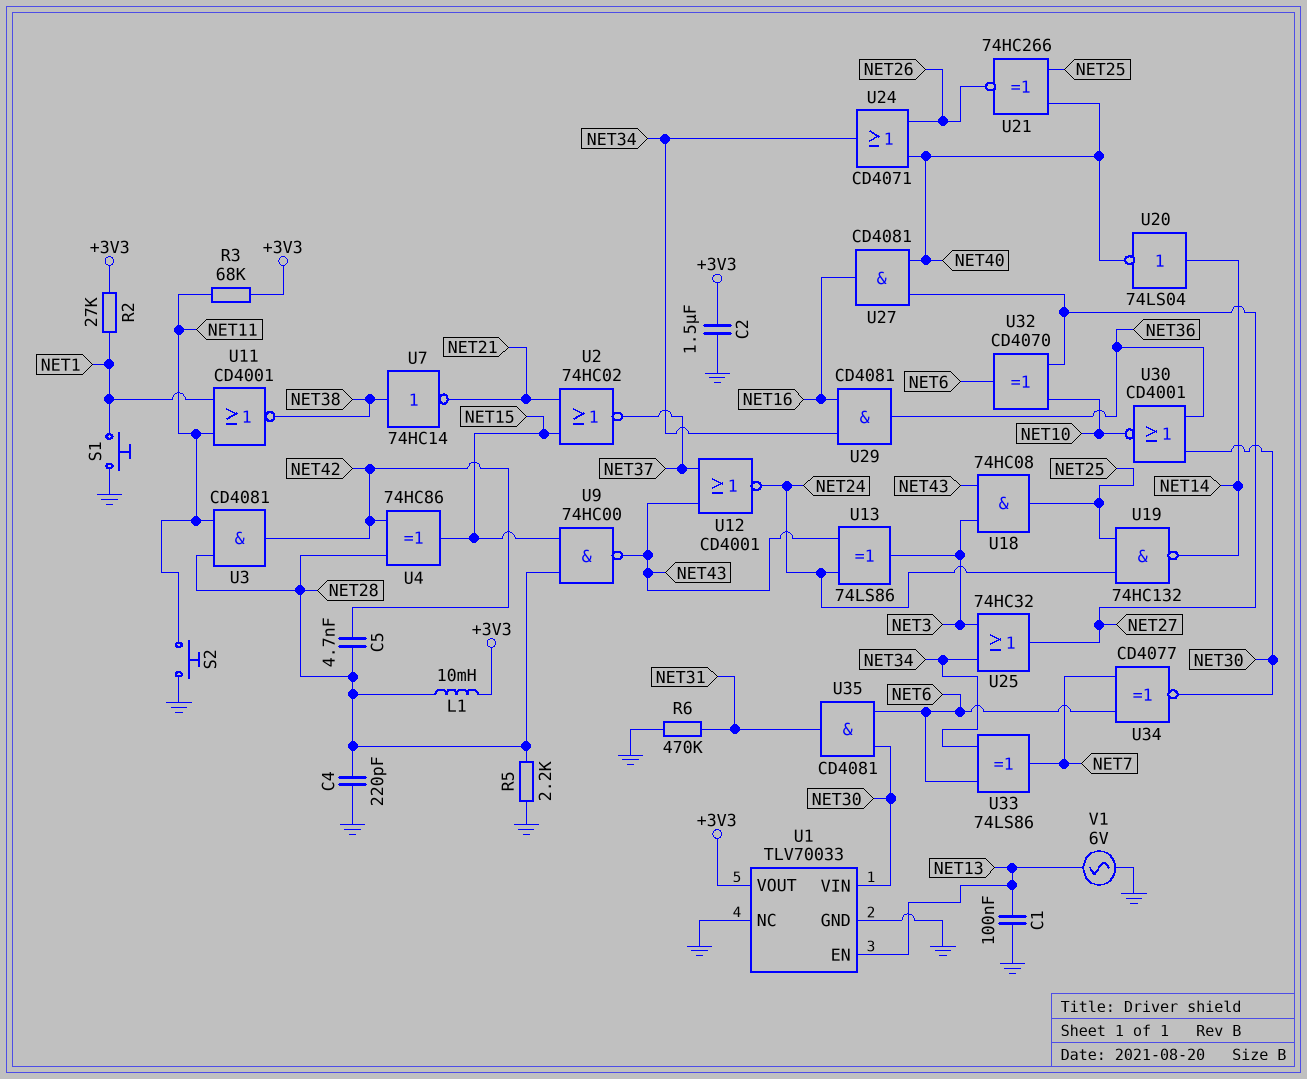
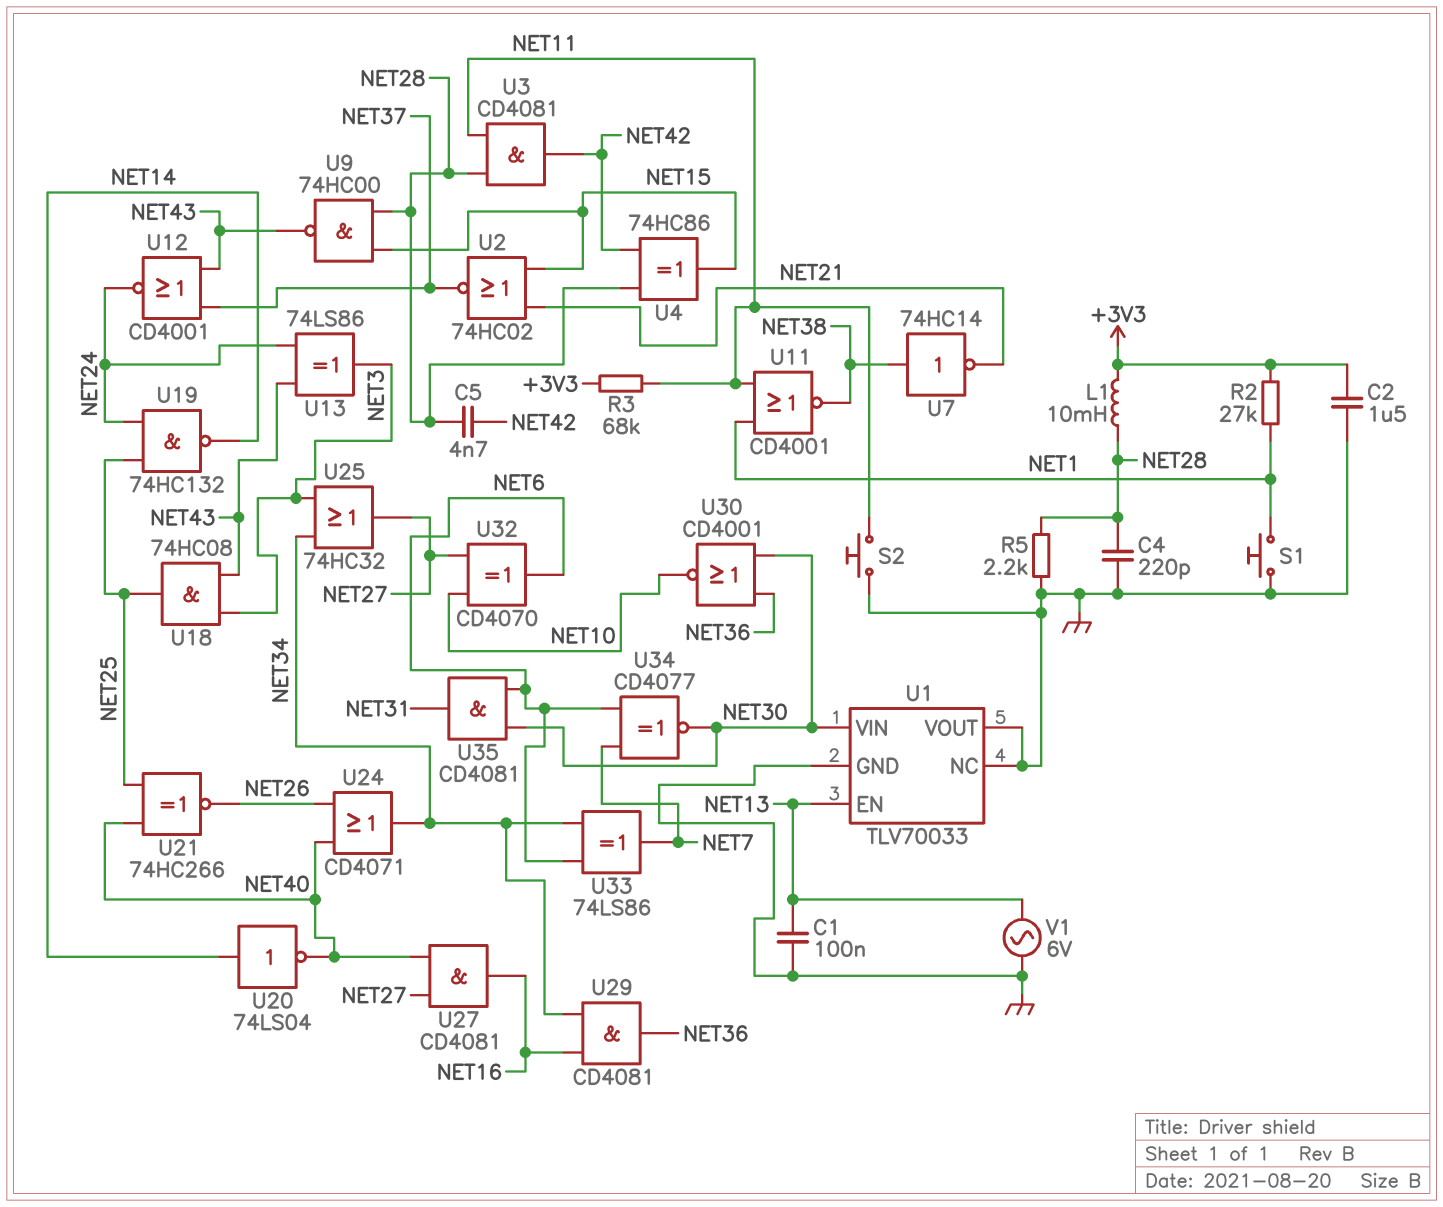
R6: 470k (GND, NET31) -> none
U1 pin VOUT: +3V3 -> GND

